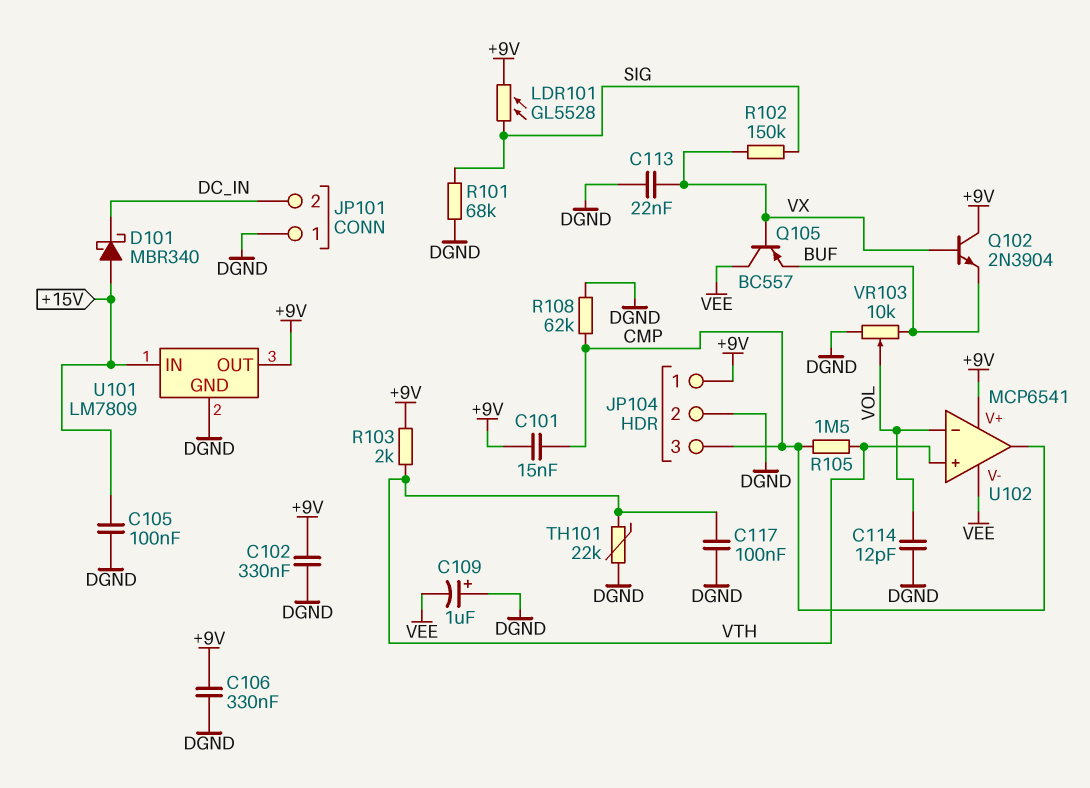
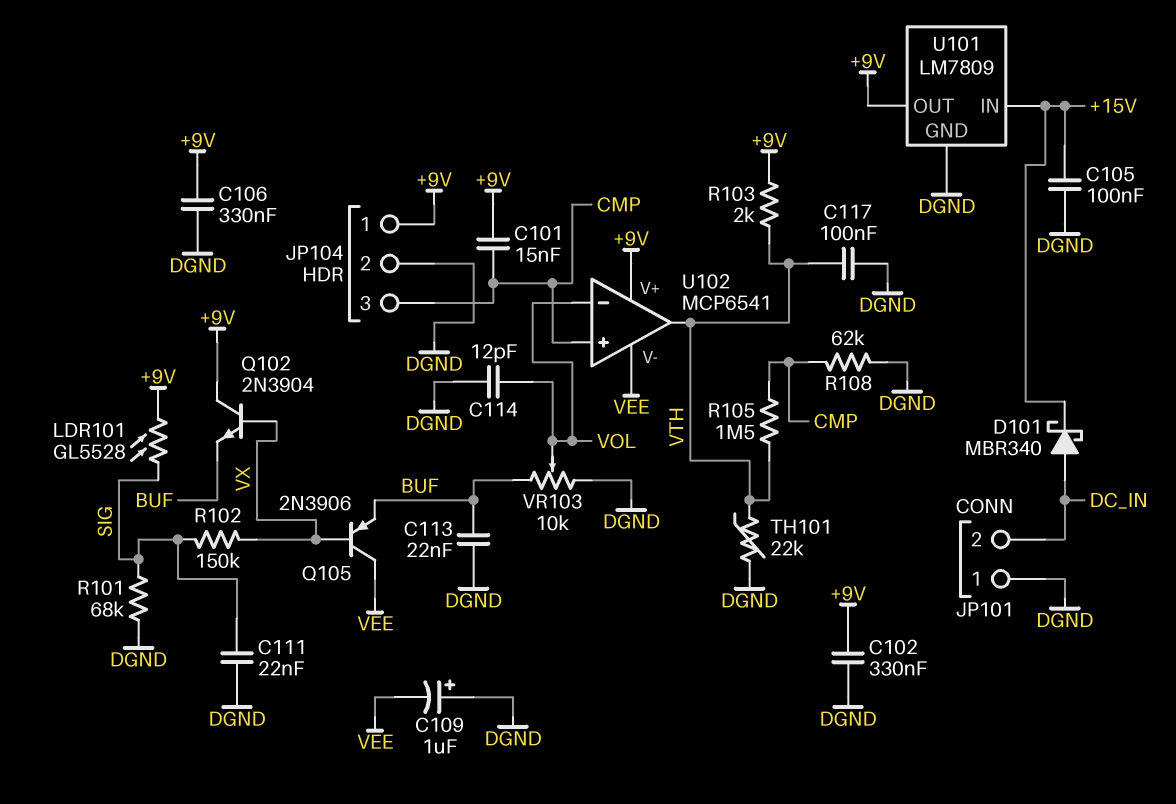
C111: none -> 22nF (DGND, SIG)
C113: 22nF (DGND, VX) -> 22nF (BUF, DGND)
D101: schottky MBR340 (A +15V, K DC_IN) -> schottky MBR340 (A DC_IN, K +15V)
Q105: PNP BC557 (B VX, C VEE, E BUF) -> PNP 2N3906 (B VX, C VEE, E BUF)
U102 pin in+: VTH -> CMP
U102 pin out: CMP -> VTH

